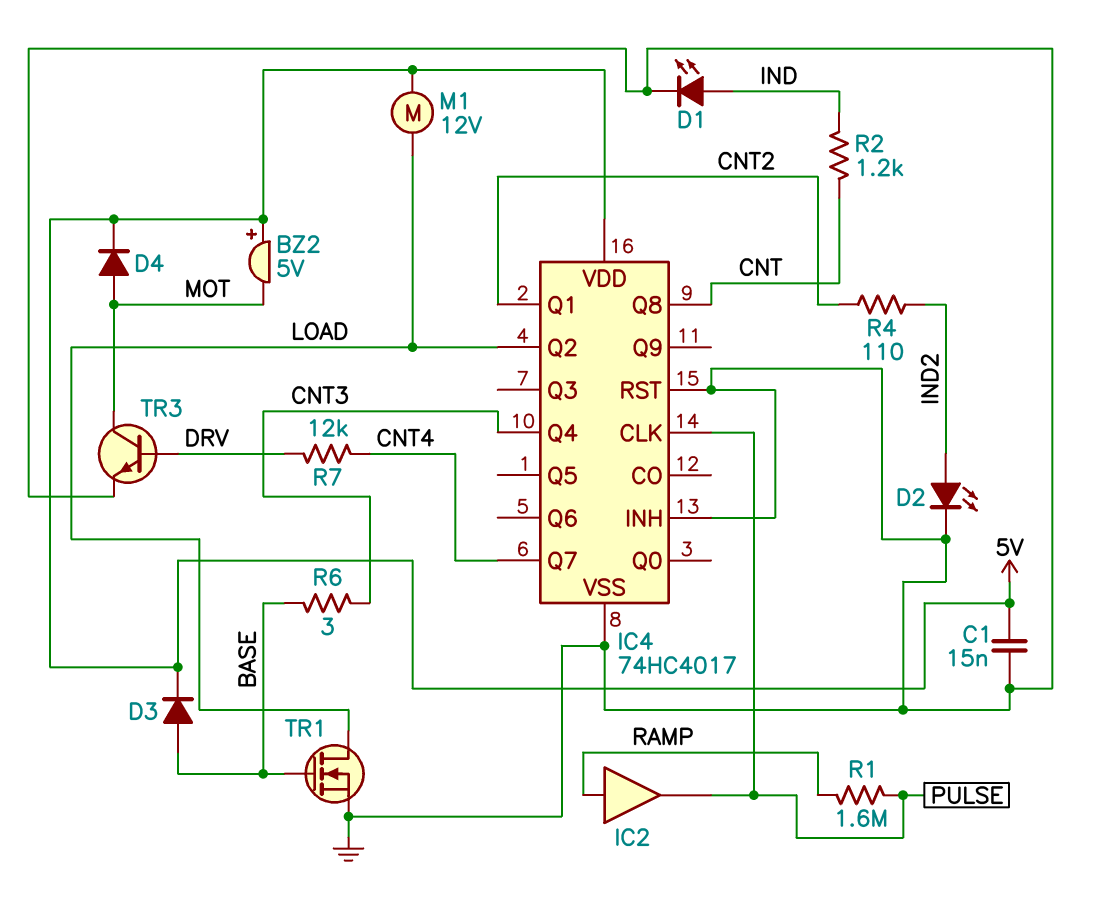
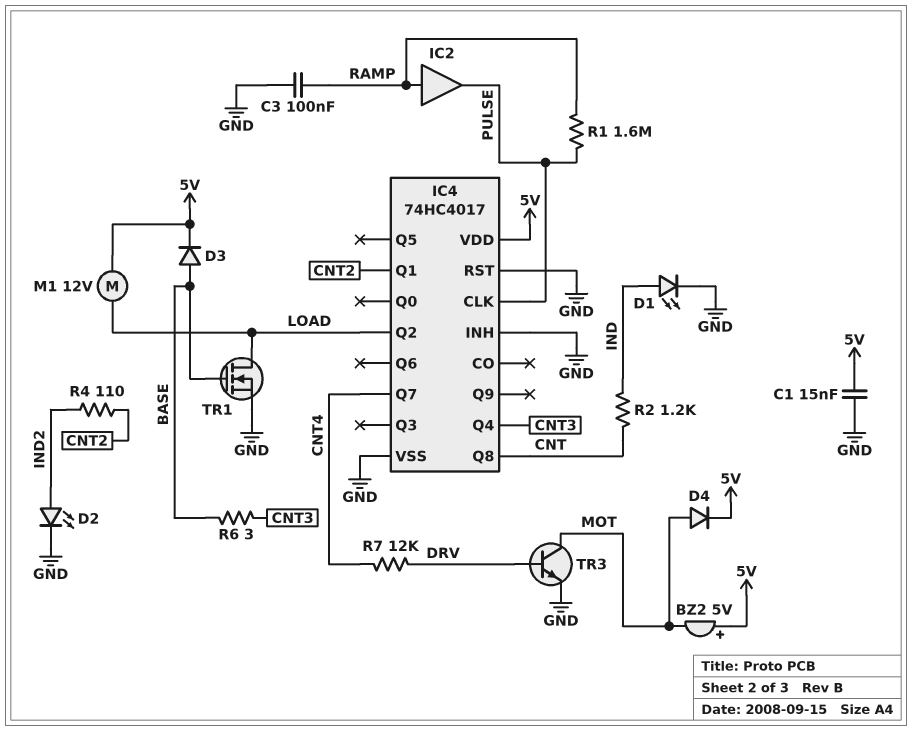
C3: none -> 100nF (GND, RAMP)

